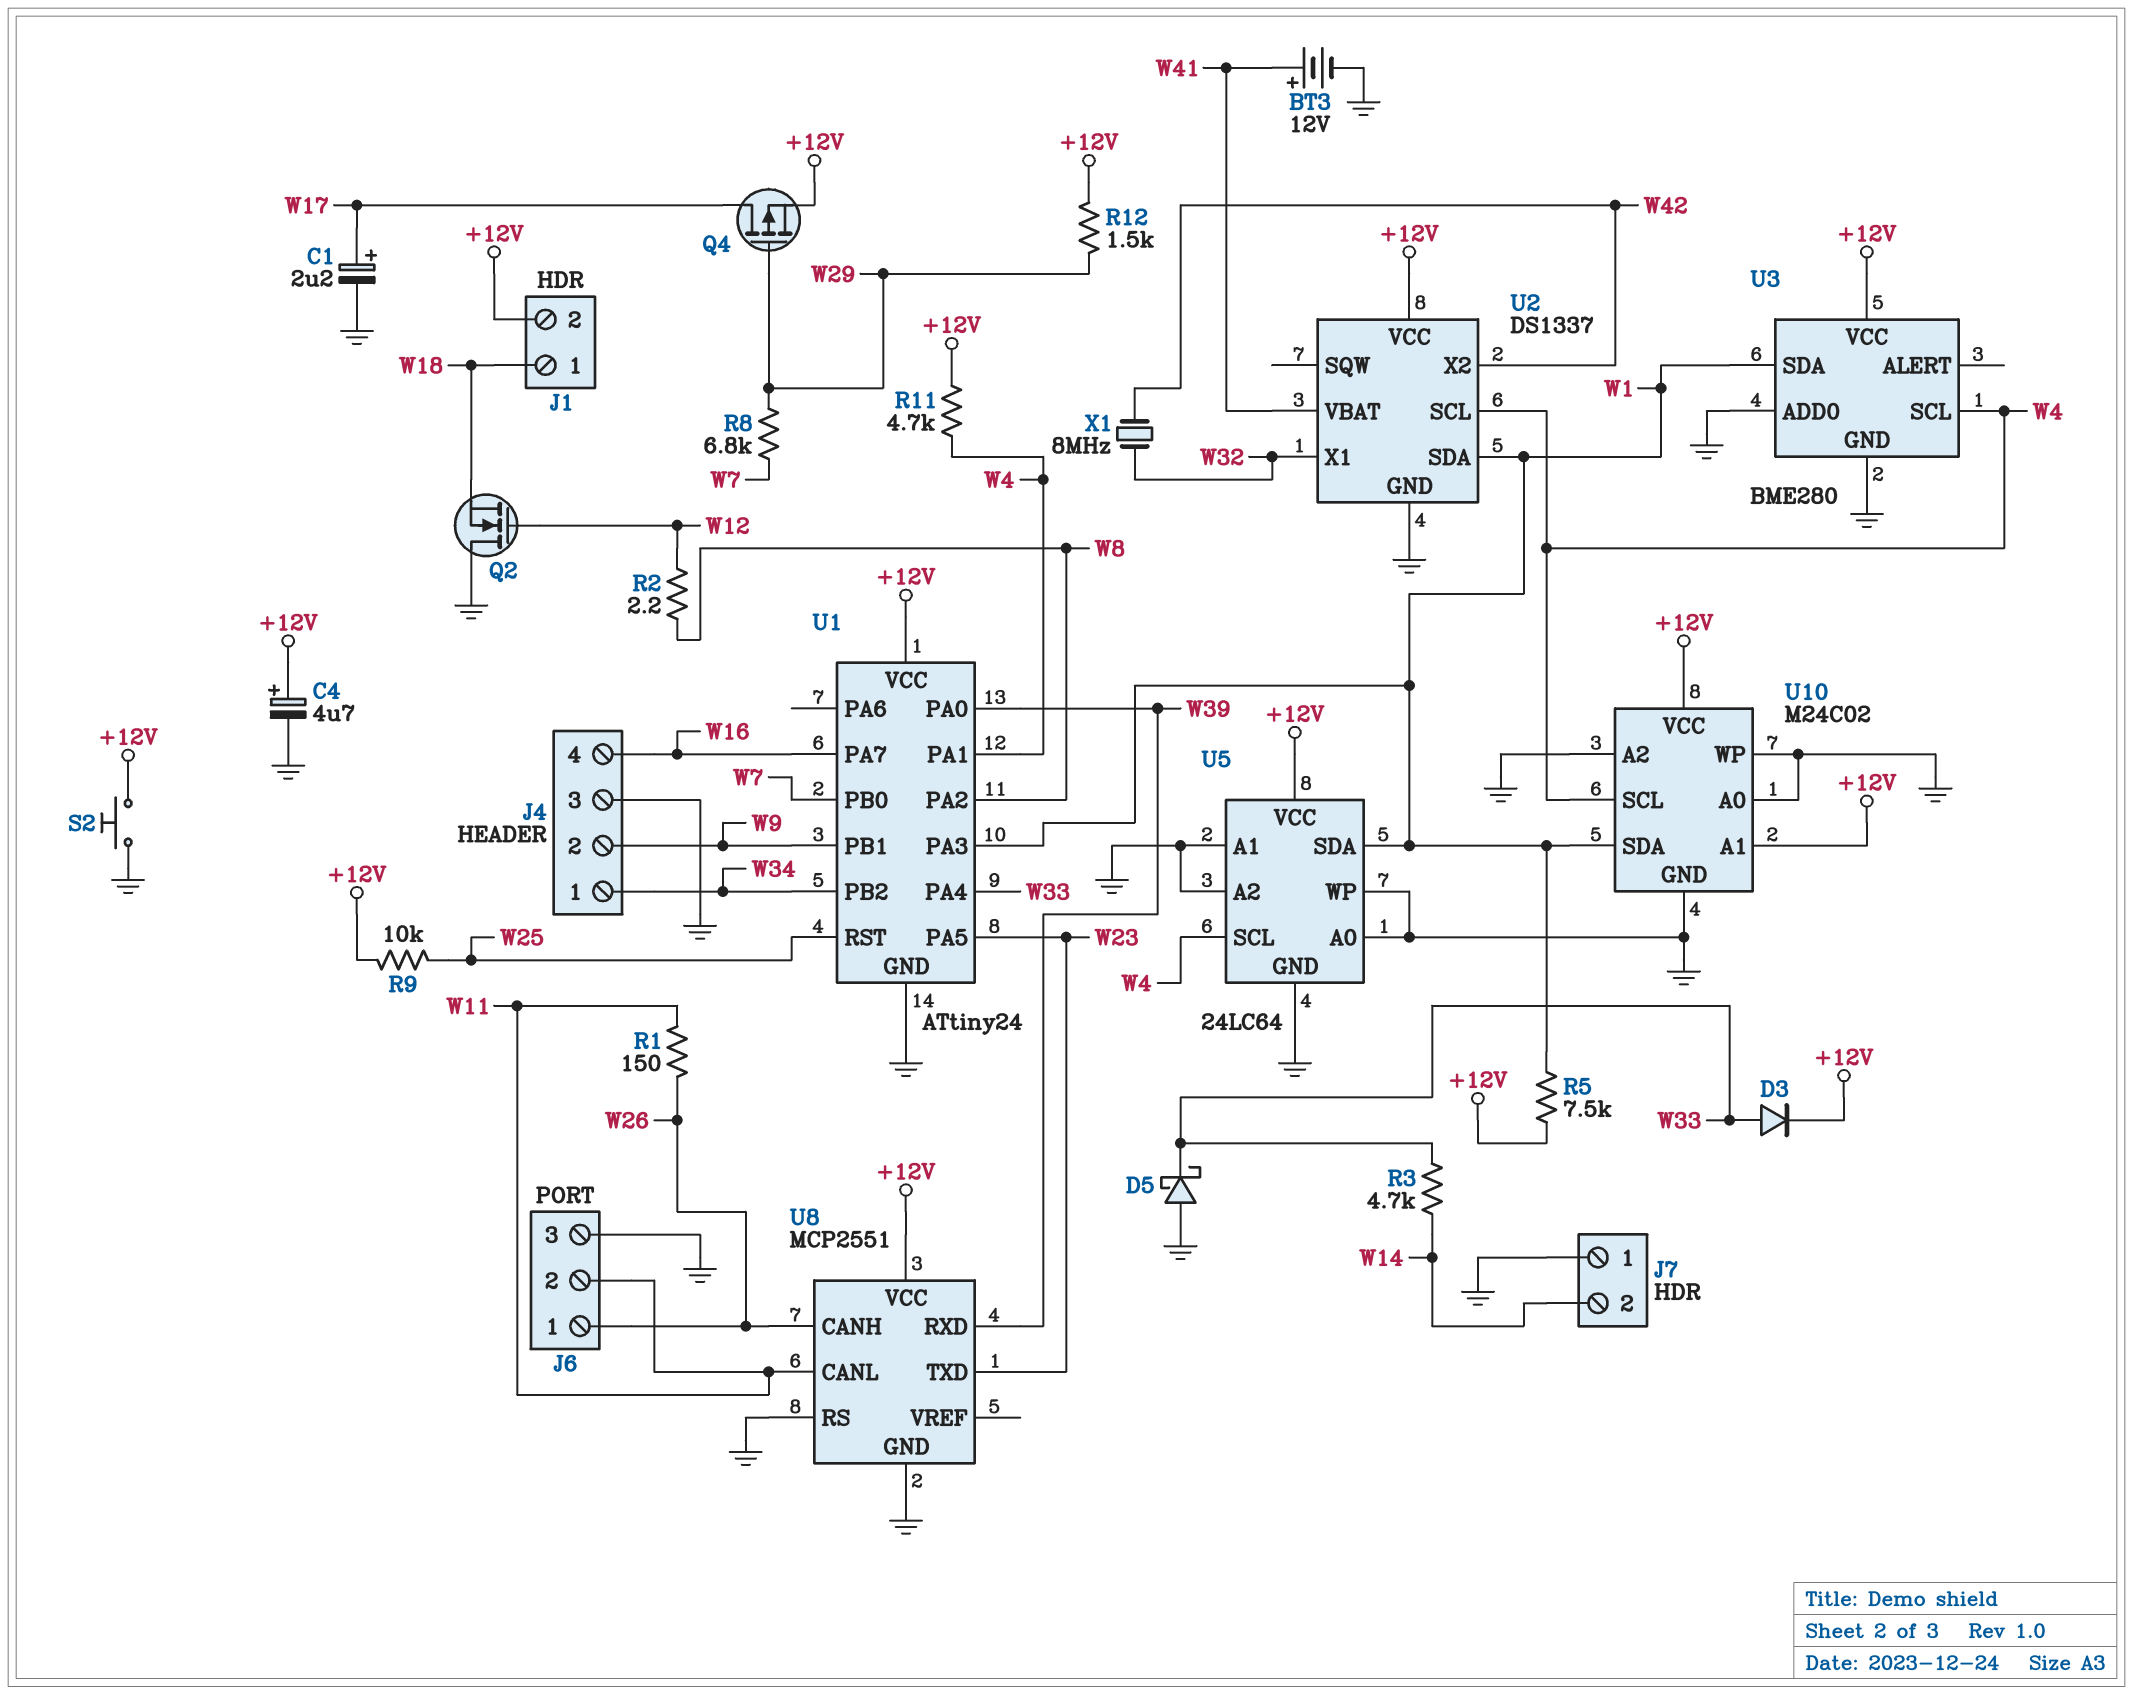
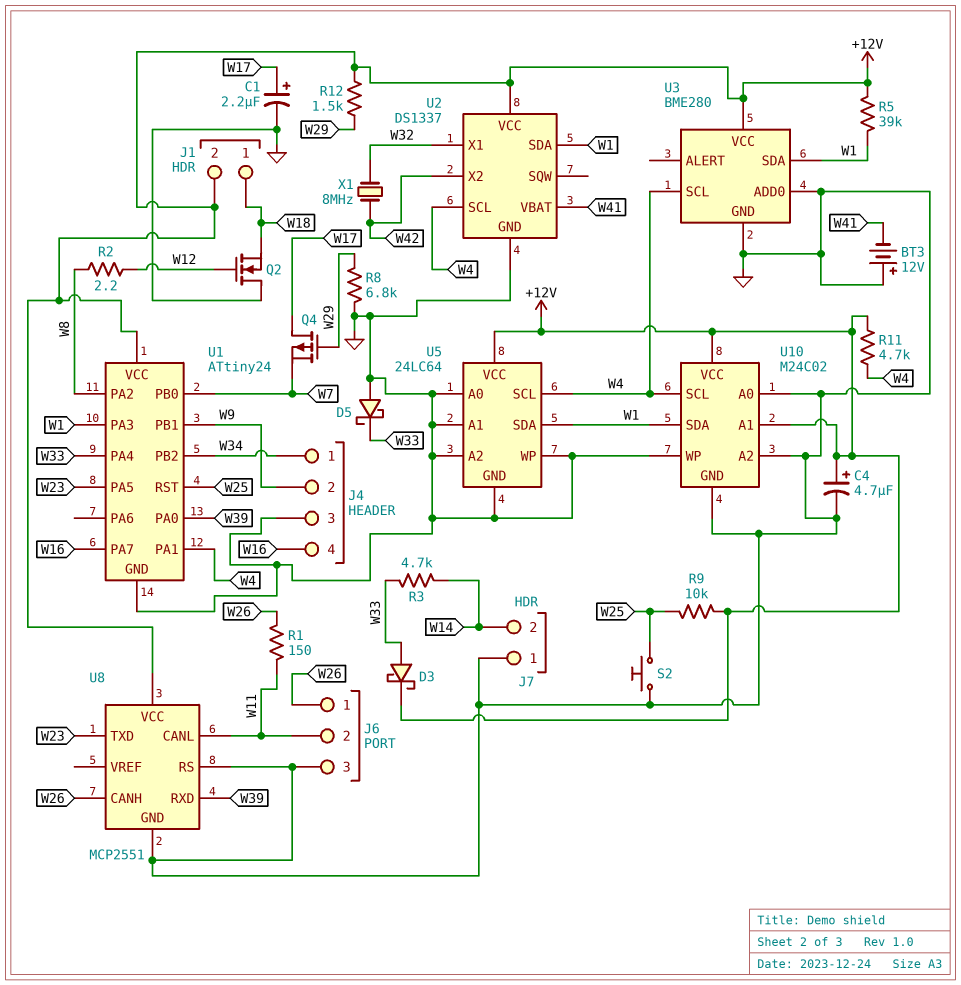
BT3: 12V (plus W41, minus GND) -> 12V (plus GND, minus W41)
D3: diode (A W33, K +12V) -> schottky (A W33, K +12V)
Q4: PMOS (G W29, D W17, S +12V) -> PMOS (G W29, D W17, S W7)
R5: 7.5k (+12V, W1) -> 39k (+12V, W1)
R8: 6.8k (W7, W29) -> 6.8k (GND, W29)
S2: button (+12V, GND) -> button (GND, W25)

